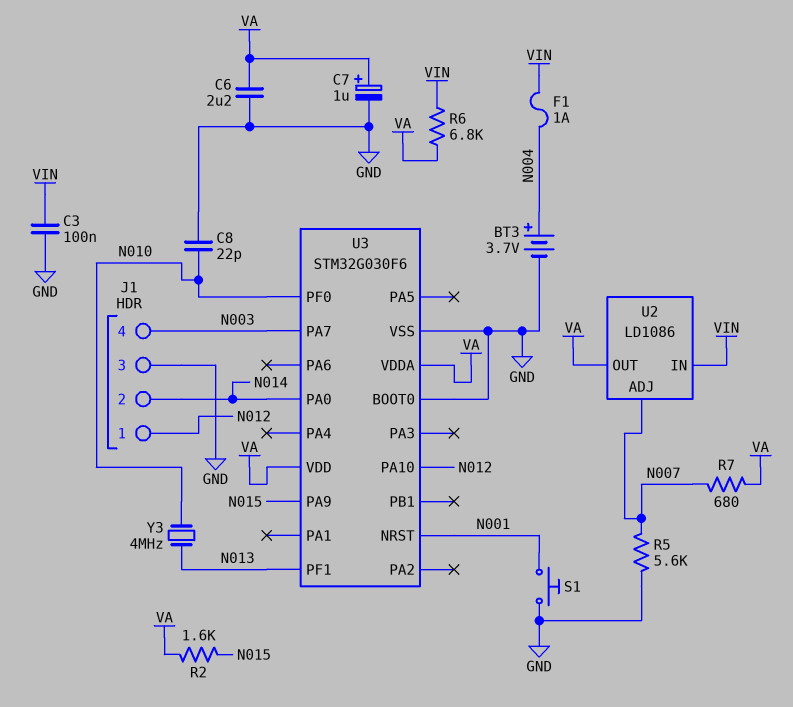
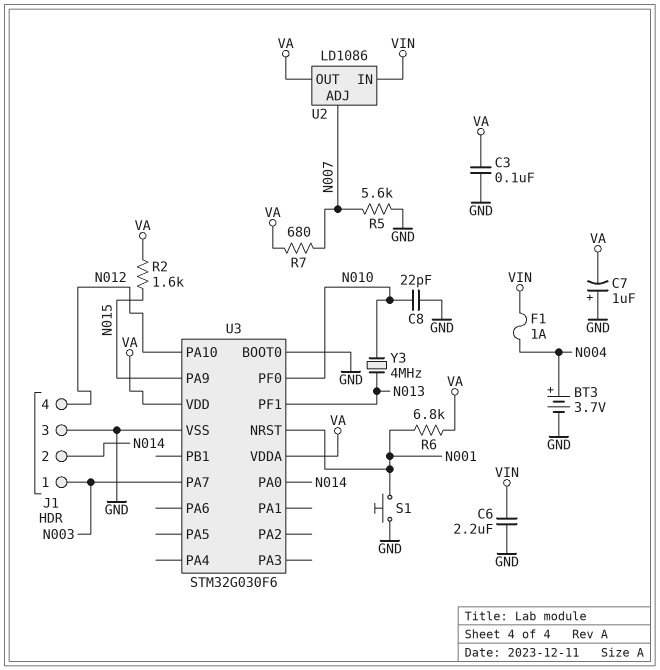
C3: 100nF (GND, VIN) -> 100nF (GND, VA)
C6: 2.2uF (GND, VA) -> 2.2uF (GND, VIN)
C7: 1uF (plus VA, minus GND) -> 1uF (plus GND, minus VA)
J1 pin 1: N012 -> N003
J1 pin 4: N003 -> N012
R6: 6.8k (VA, VIN) -> 6.8k (N001, VA)

